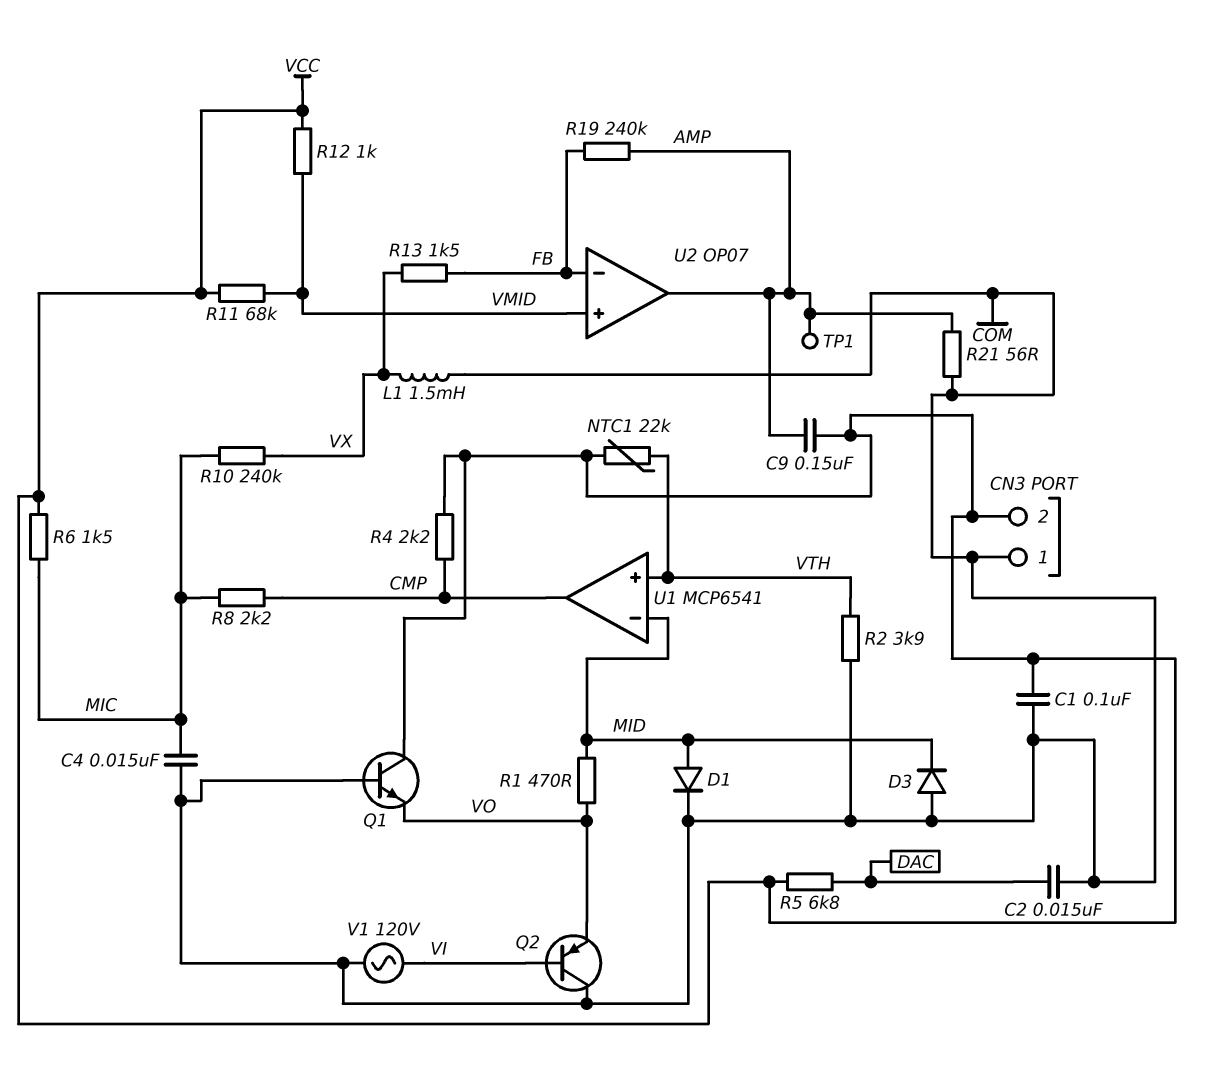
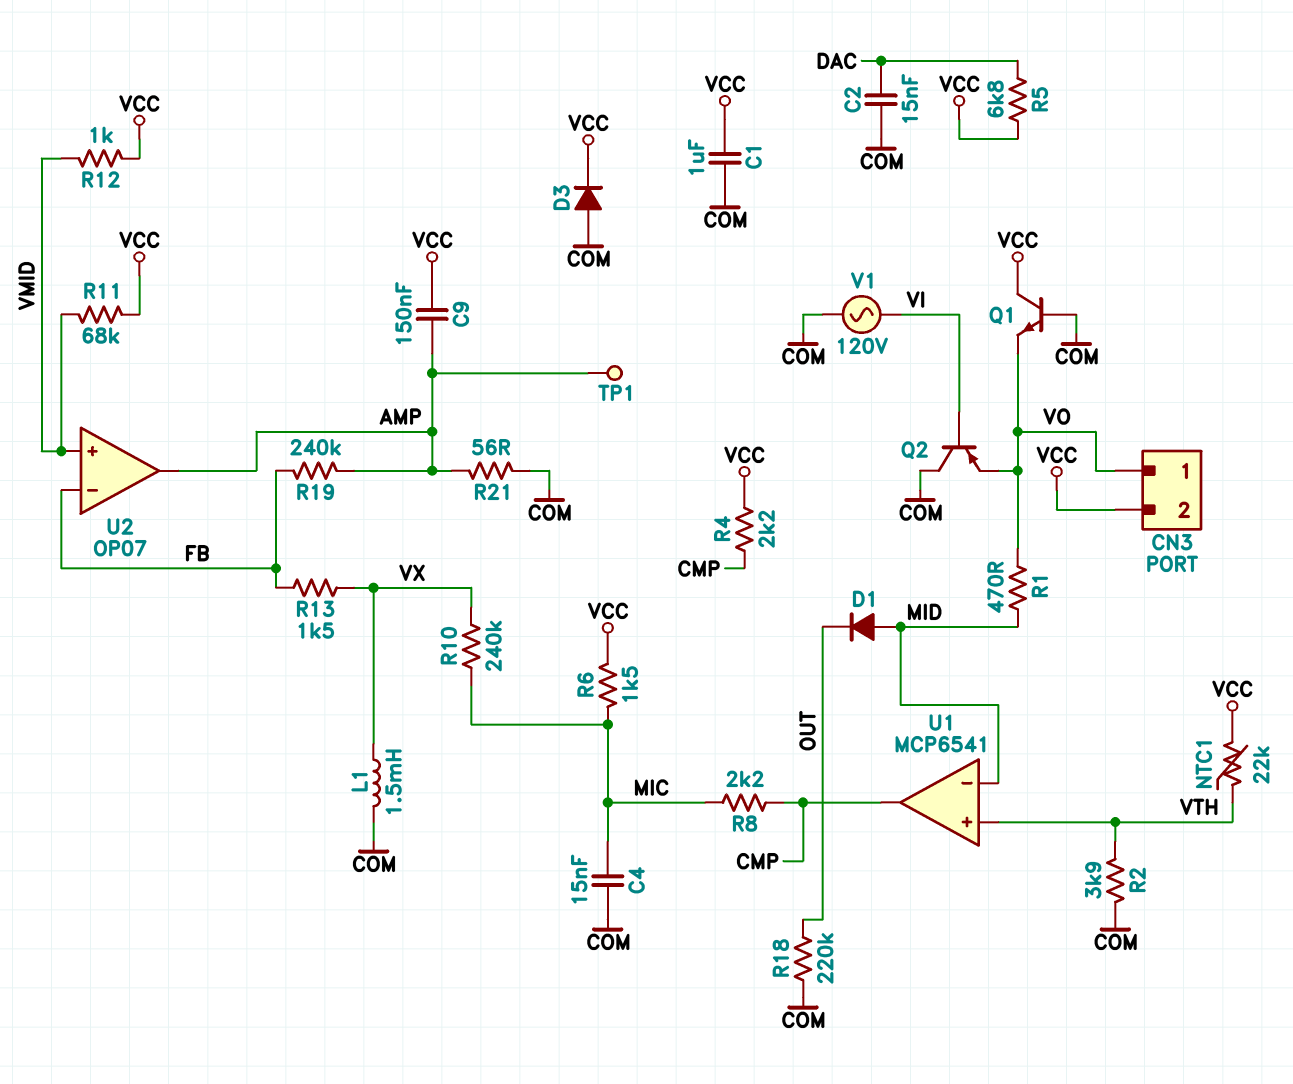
C1: 100nF (COM, VCC) -> 1uF (COM, VCC)
CN3 pin 1: COM -> VO
D1: diode (A MID, K COM) -> diode (A MID, K OUT)
D3: diode (A COM, K MID) -> diode (A COM, K VCC)
R18: none -> 220k (COM, OUT)

